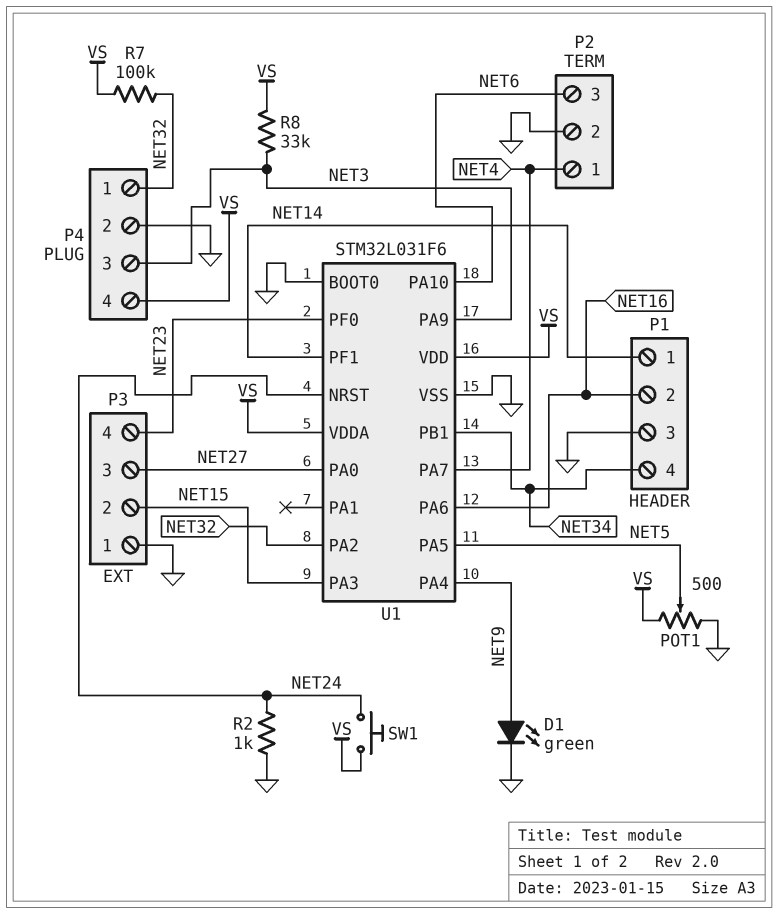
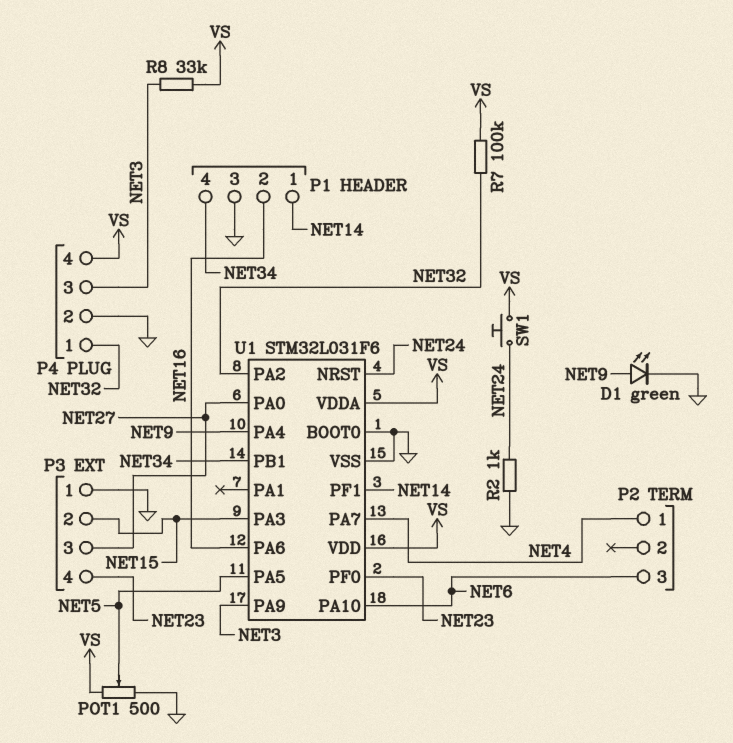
P2 pin 2: GND -> none

